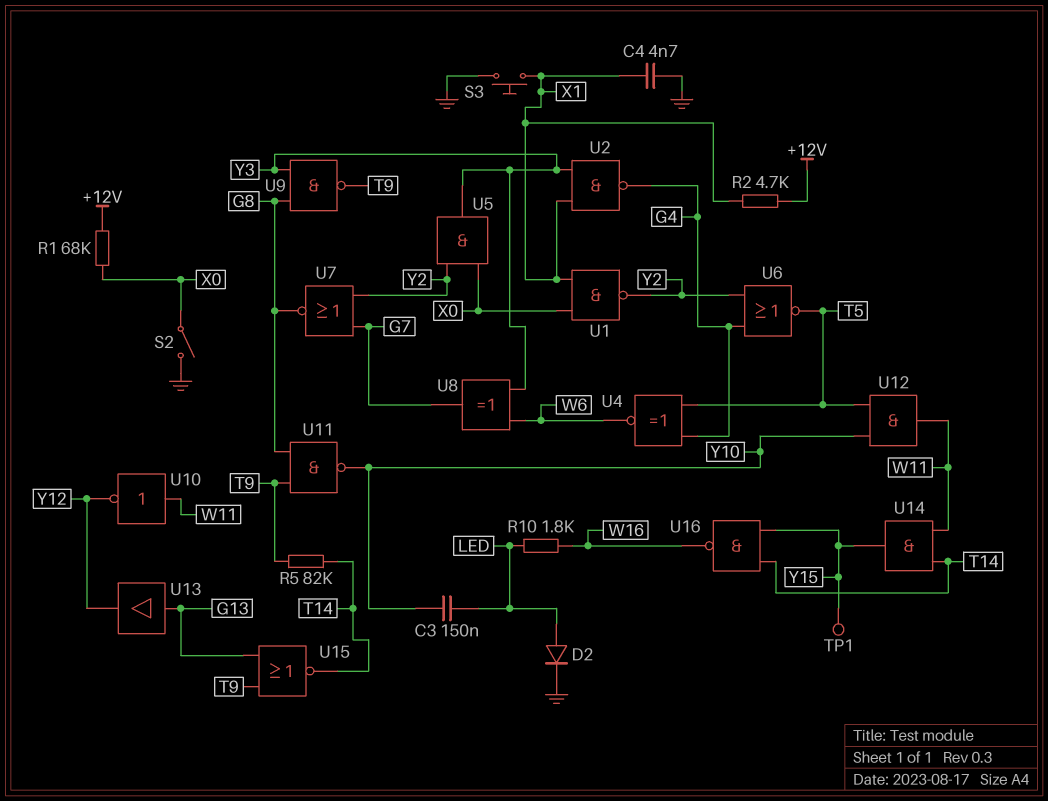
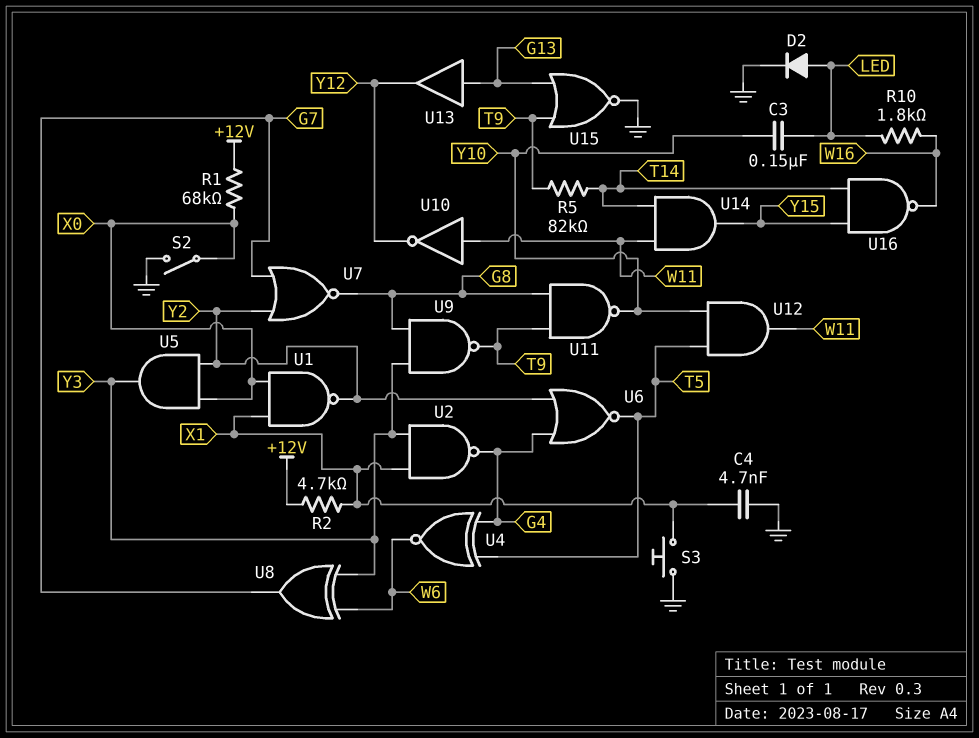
TP1: test point (Y15) -> none
U15: NOR (in G13, in T9, out T14) -> NOR (in G13, in T9, out GND)

